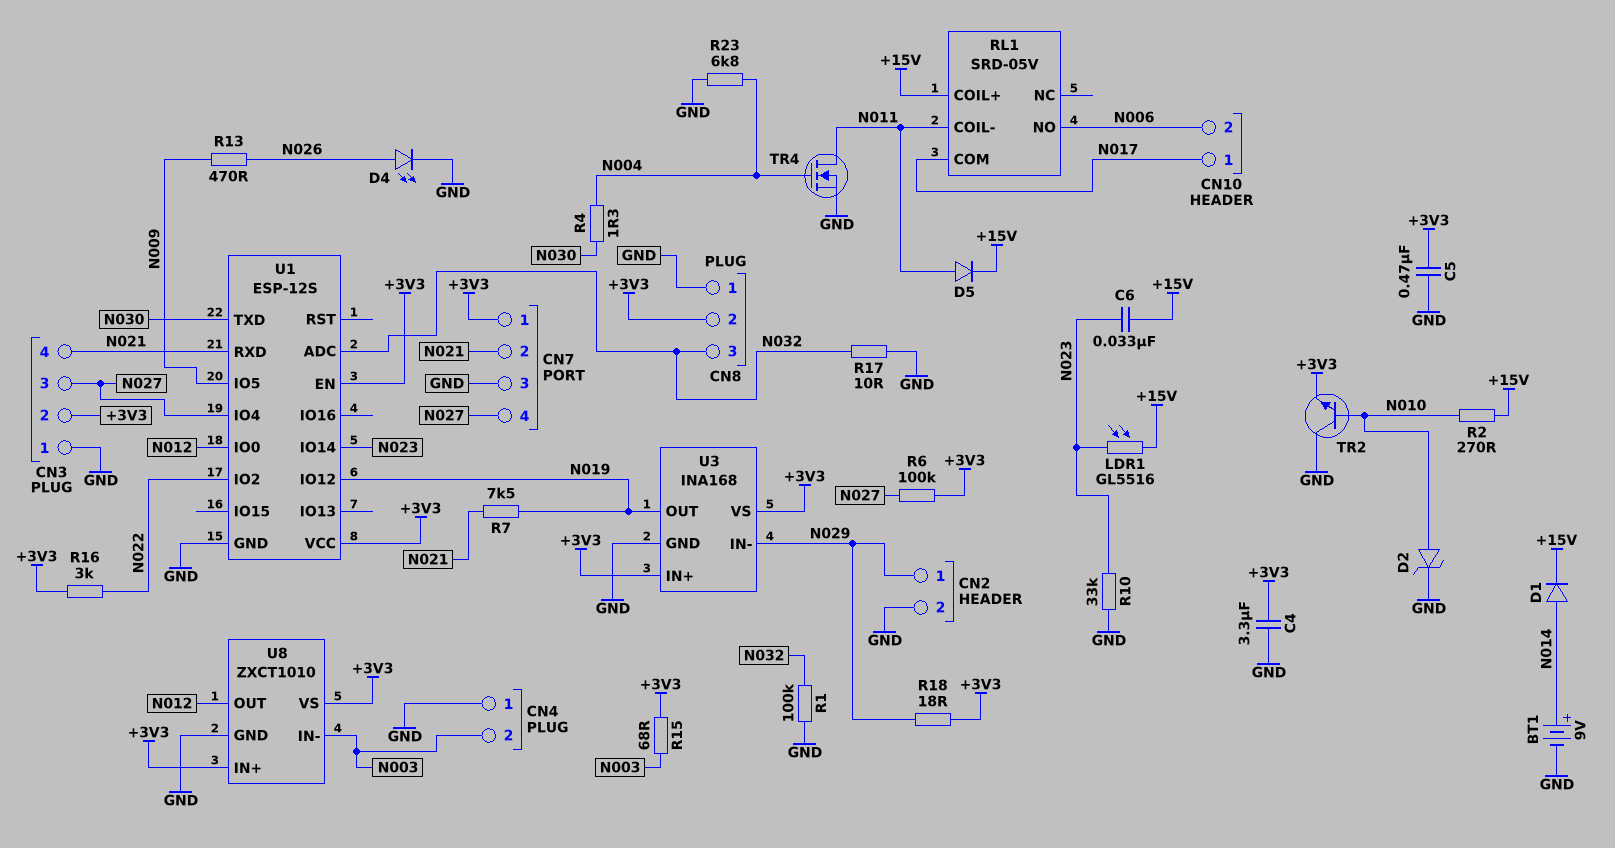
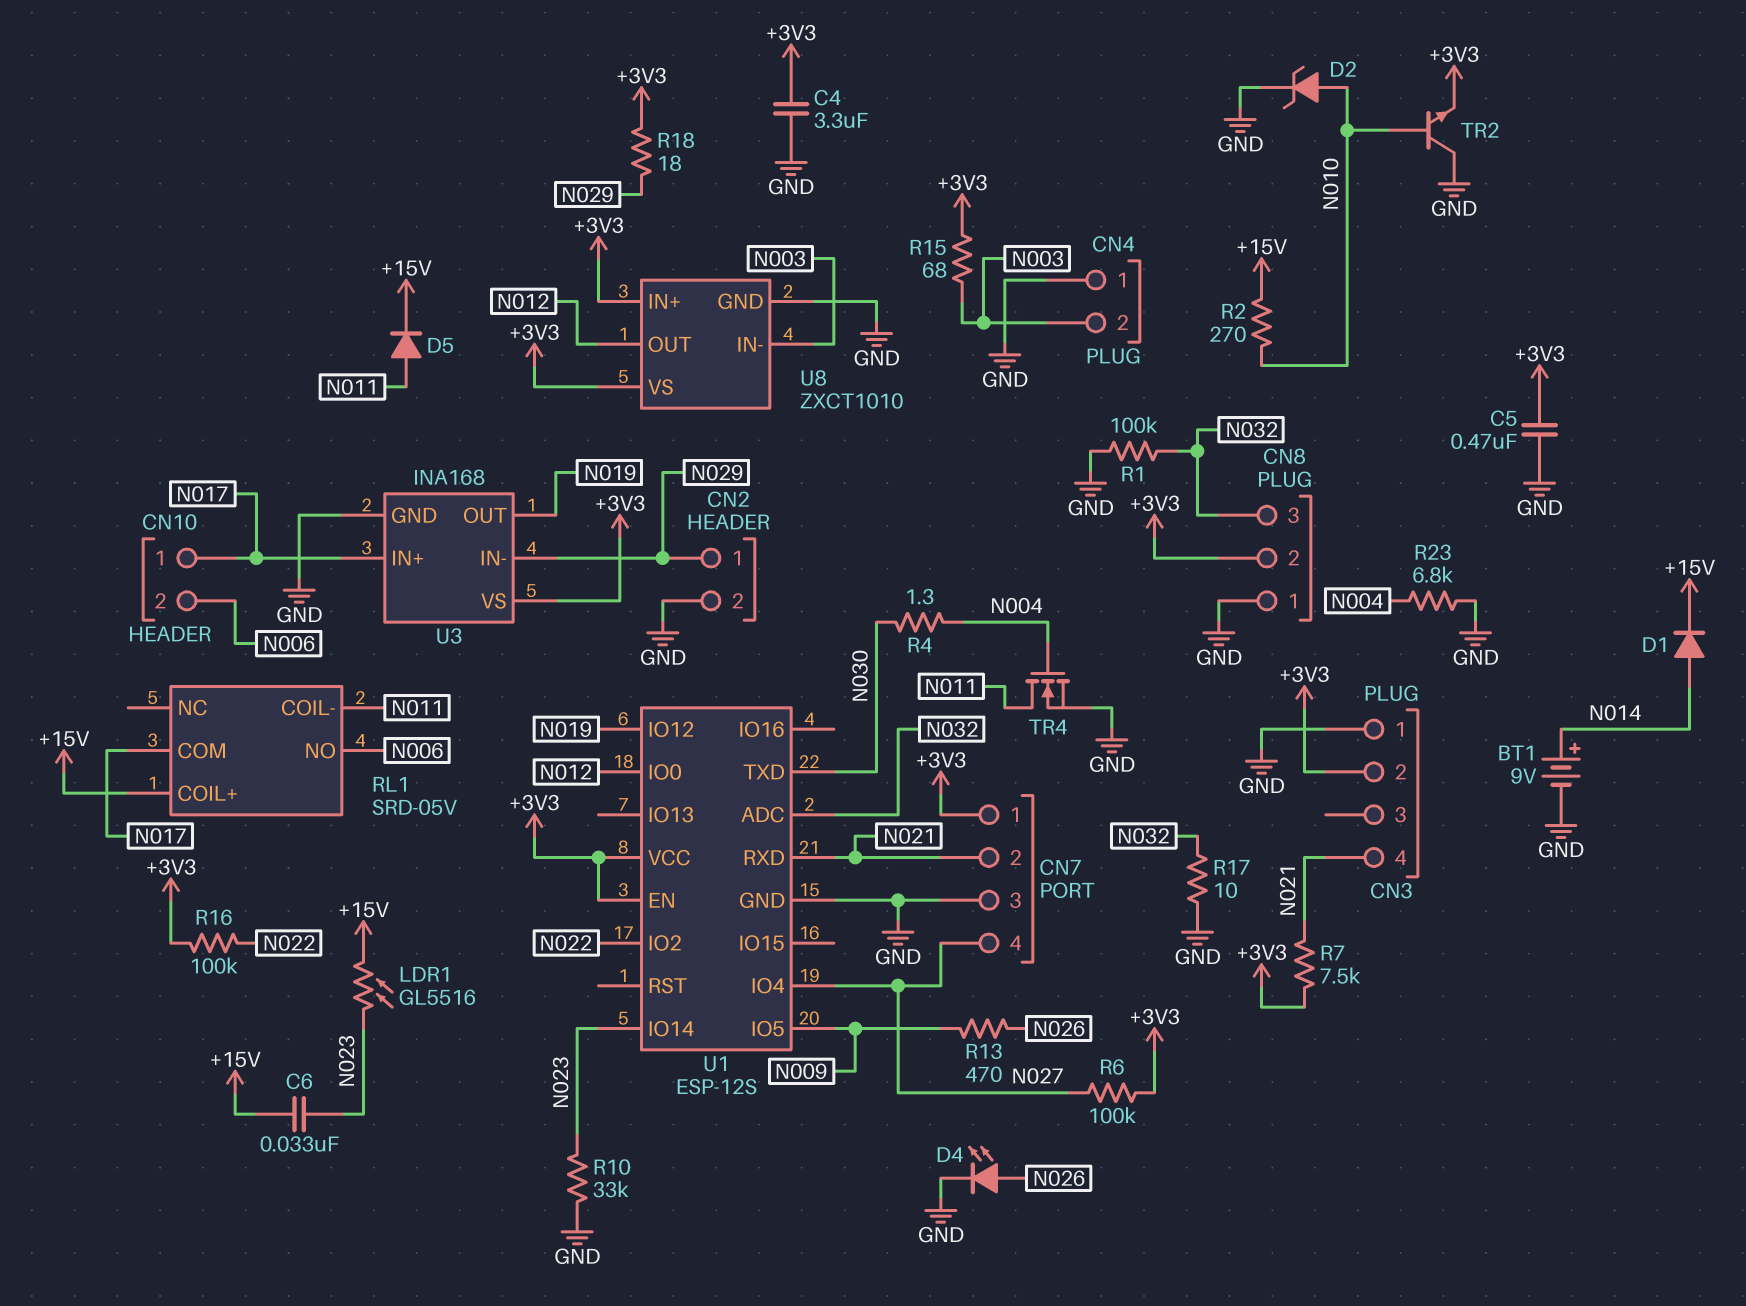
CN3 pin 3: N027 -> none
R7: 7.5k (N019, N021) -> 7.5k (+3V3, N021)
R16: 3k (+3V3, N022) -> 100k (+3V3, N022)
U3 pin IN+: +3V3 -> N017

